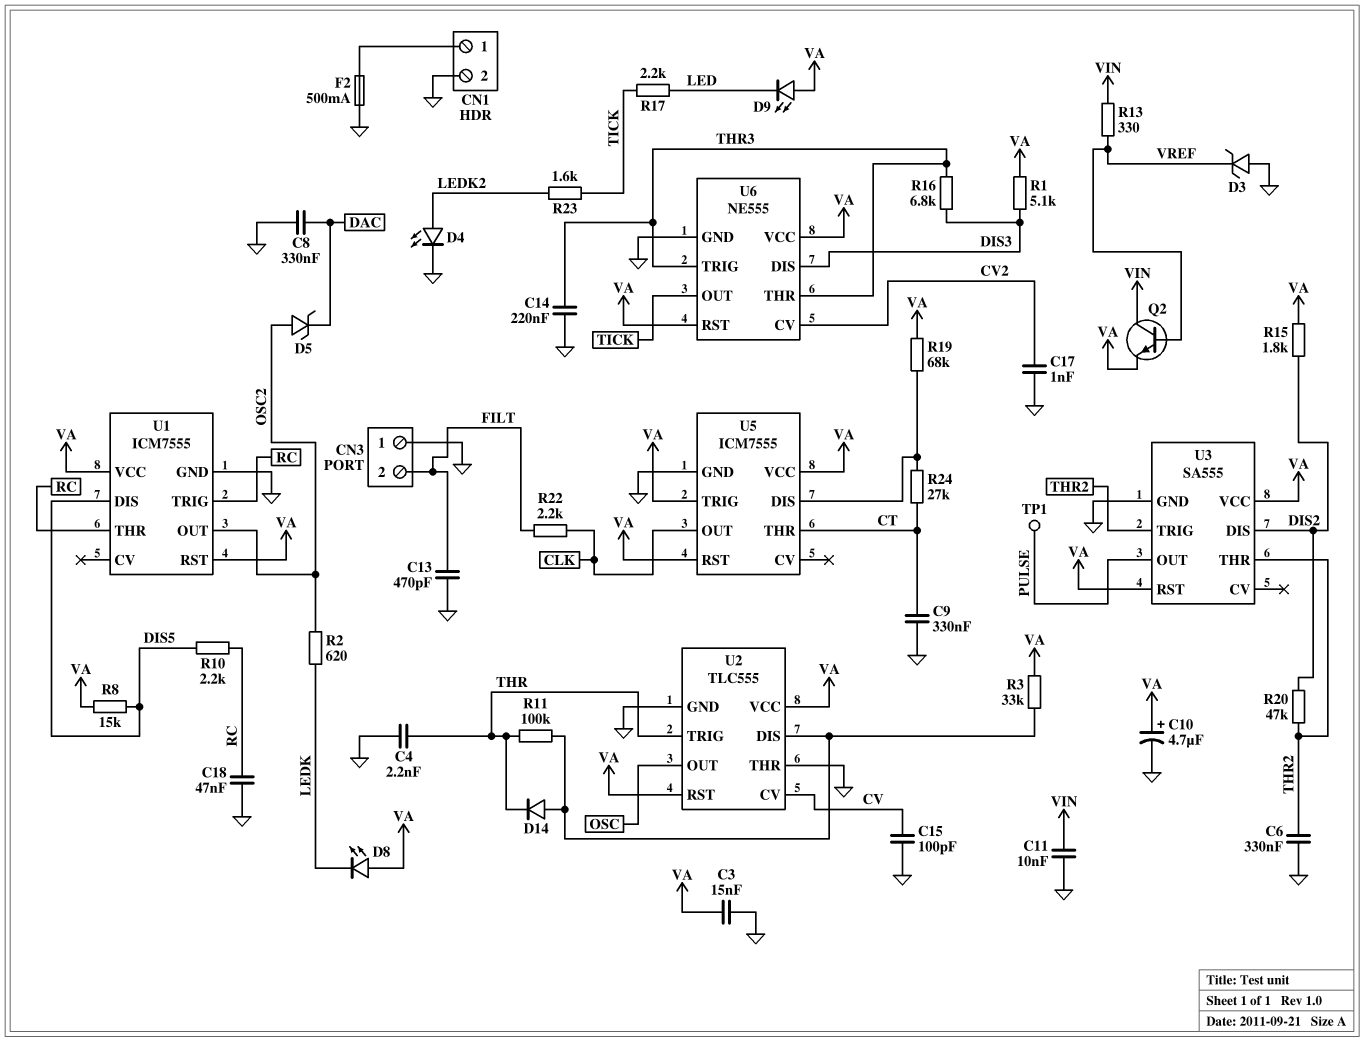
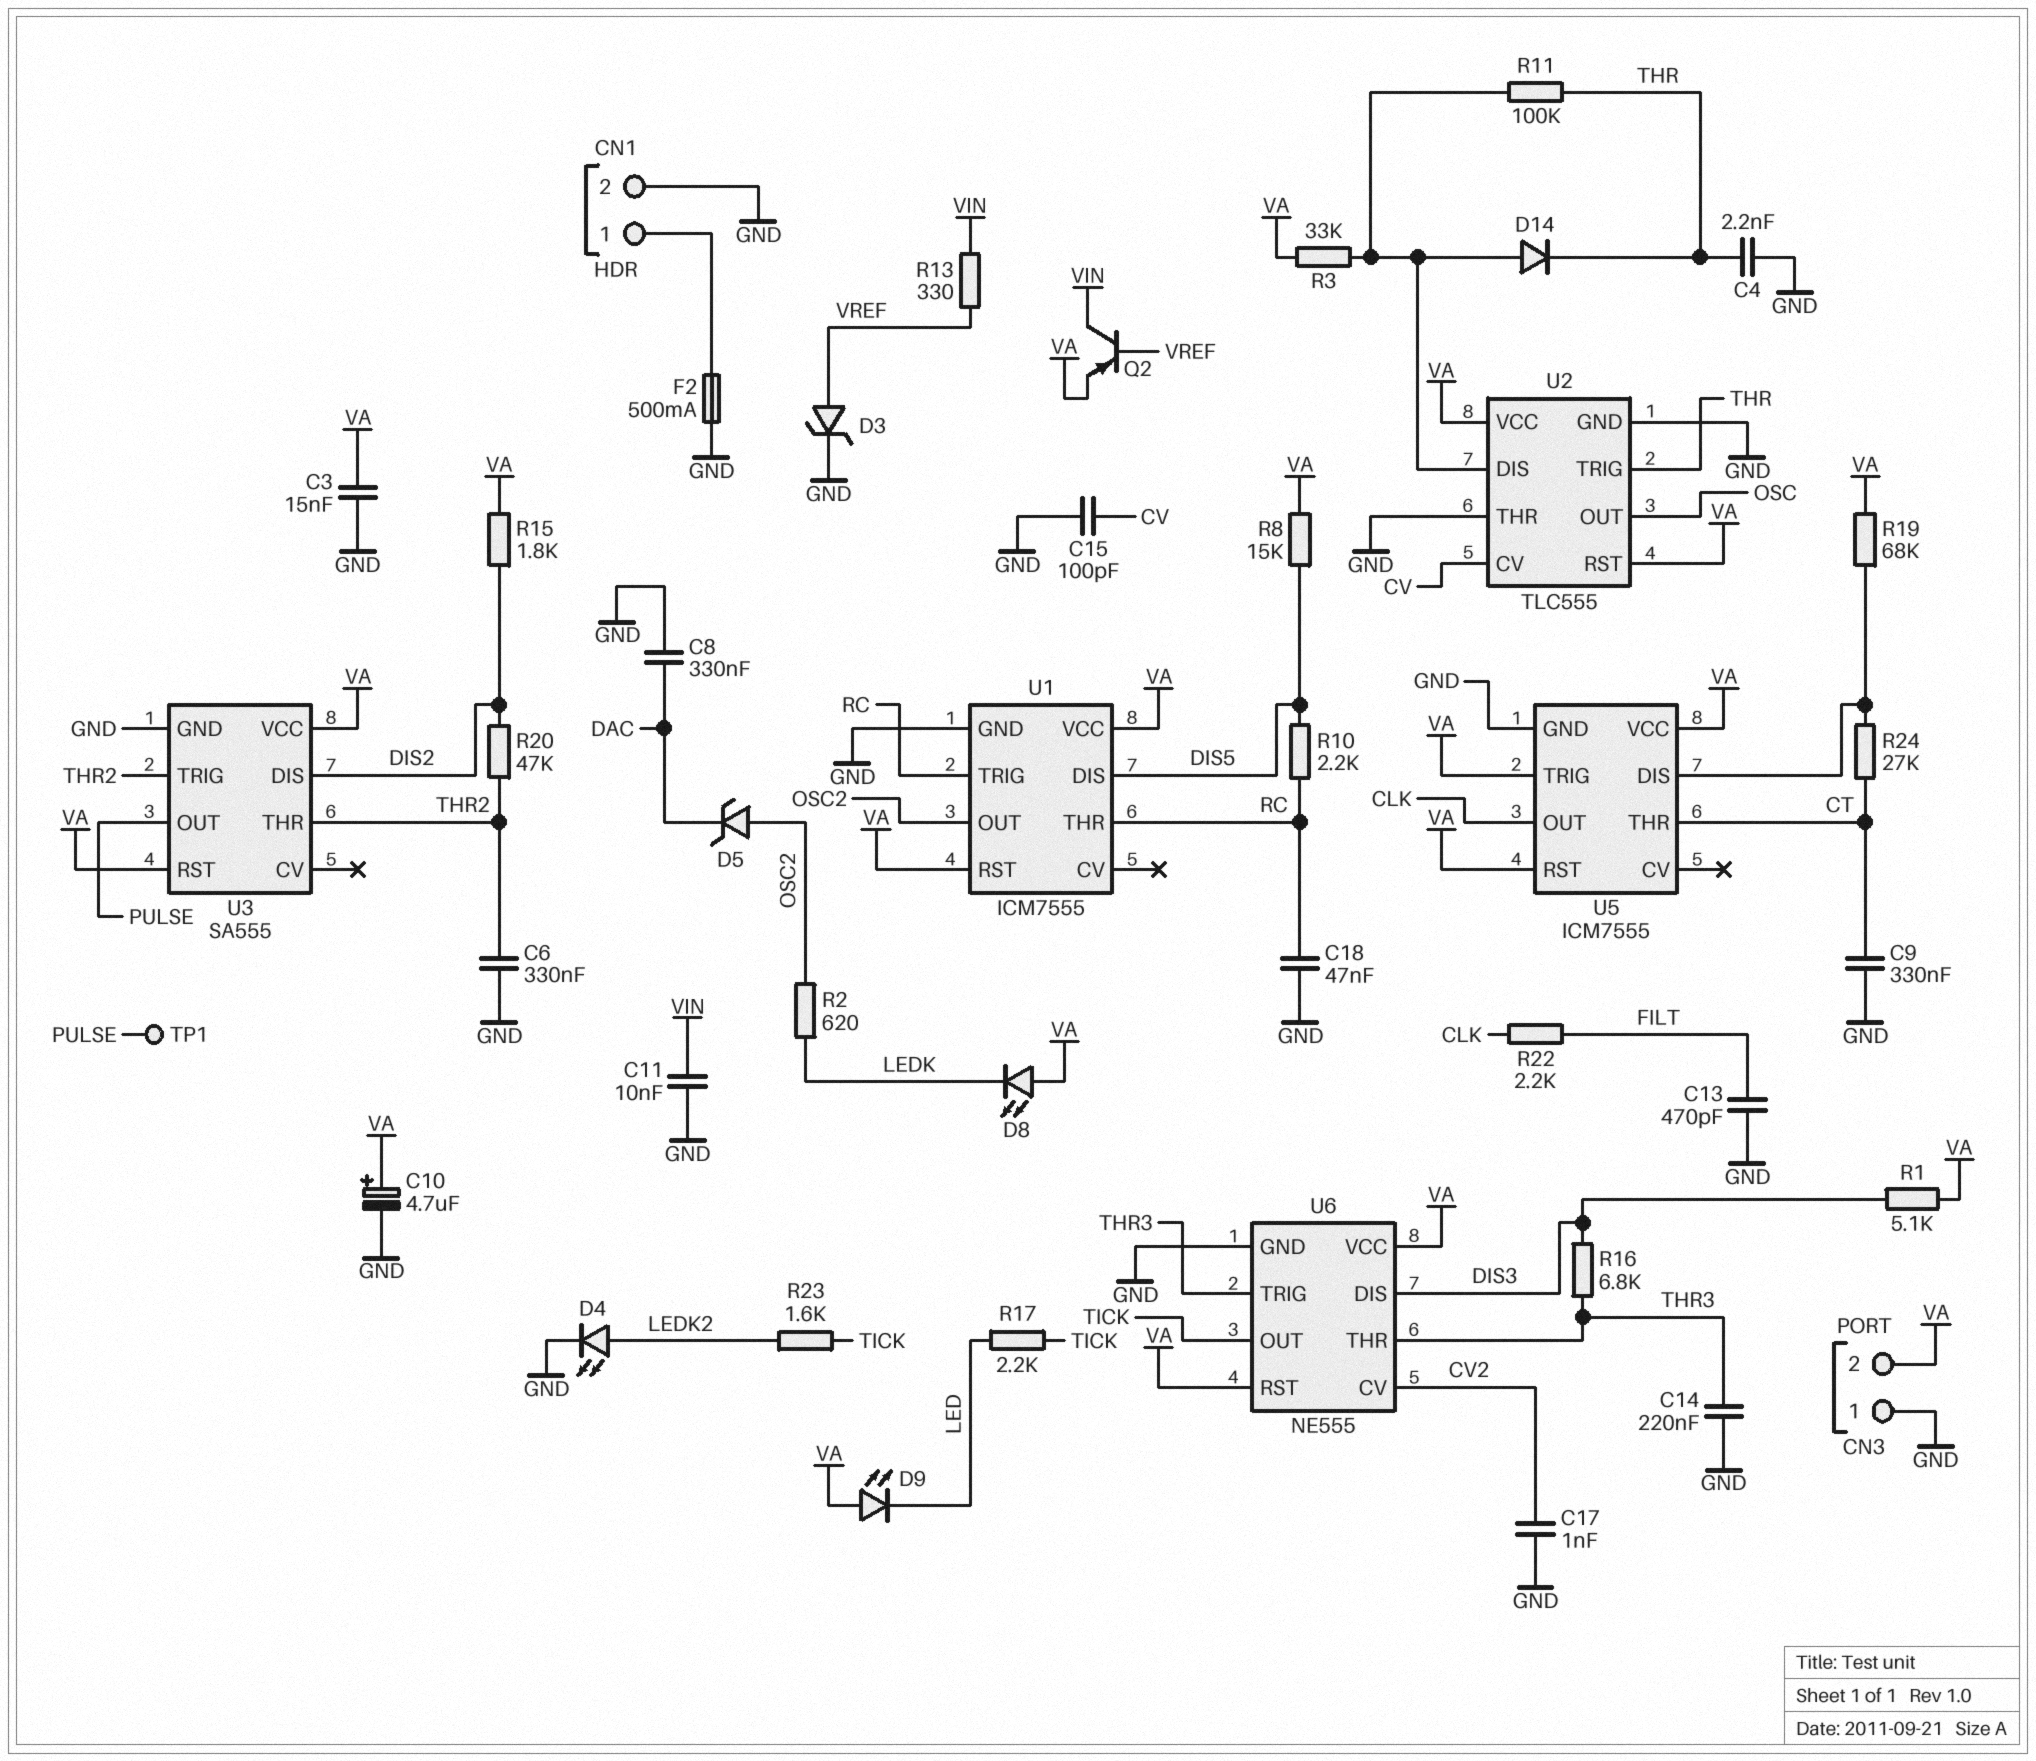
CN3 pin 2: FILT -> VA
D3: zener (A GND, K VREF) -> zener (A VREF, K GND)
Q2: NPN (B VREF, C VIN, E VA) -> PNP (B VREF, C VIN, E VA)

